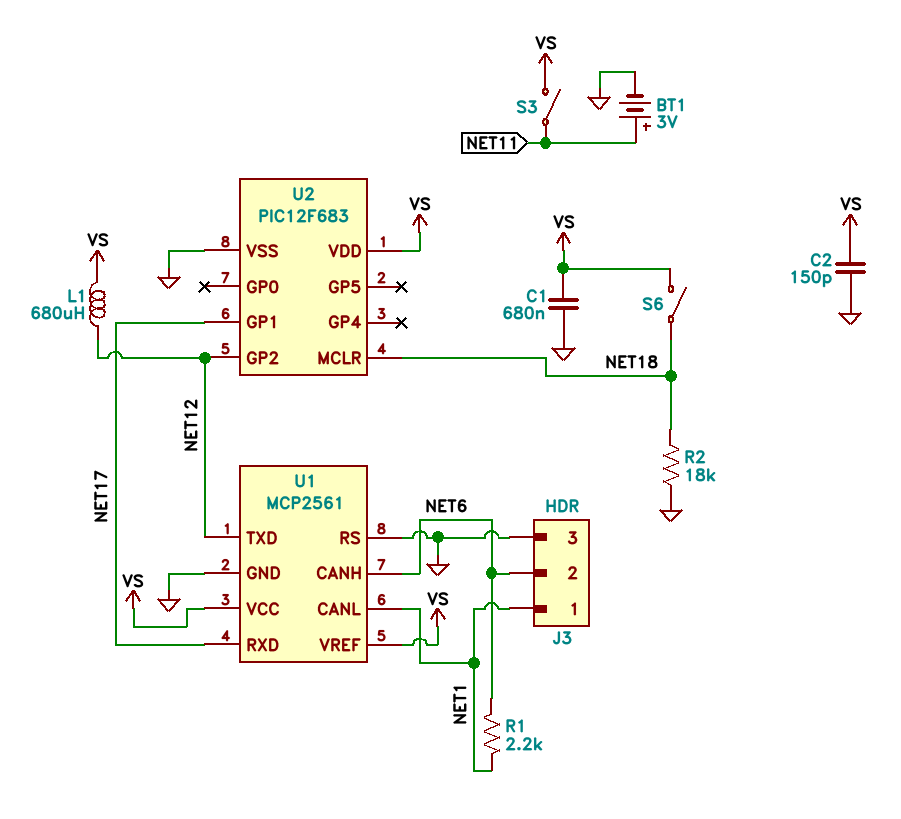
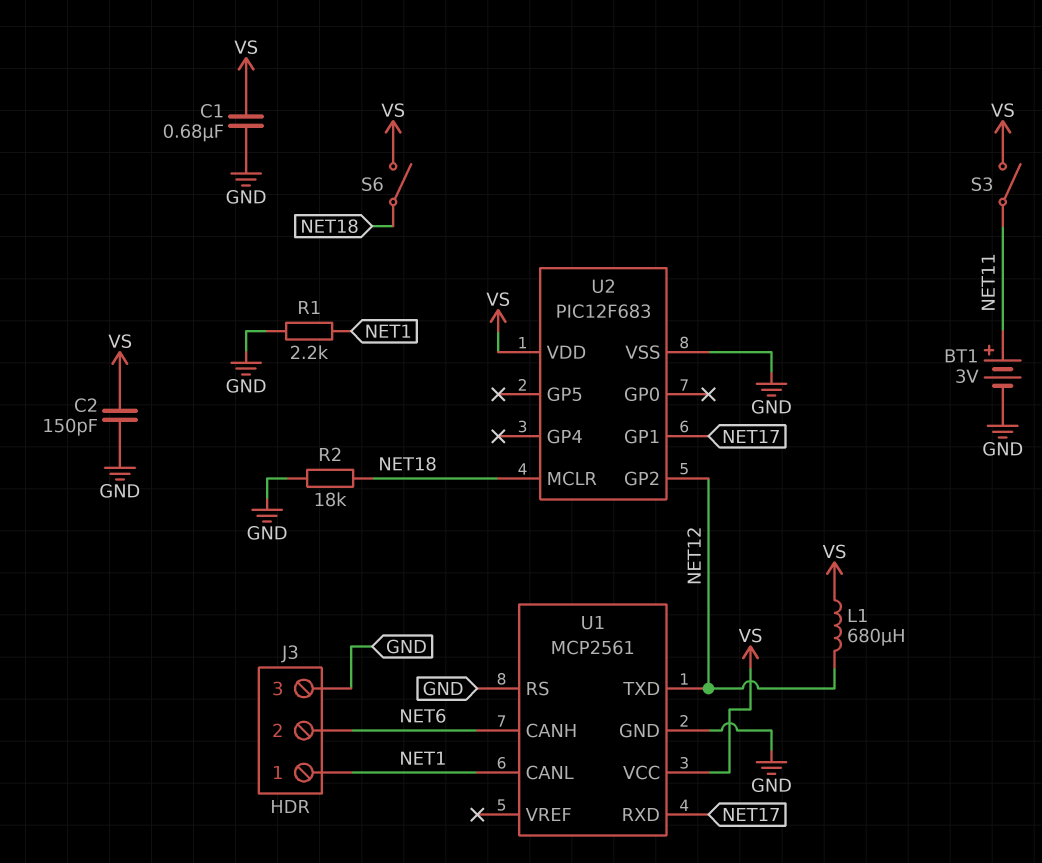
R1: 2.2k (NET1, NET6) -> 2.2k (GND, NET1)
U1 pin VREF: VS -> none

